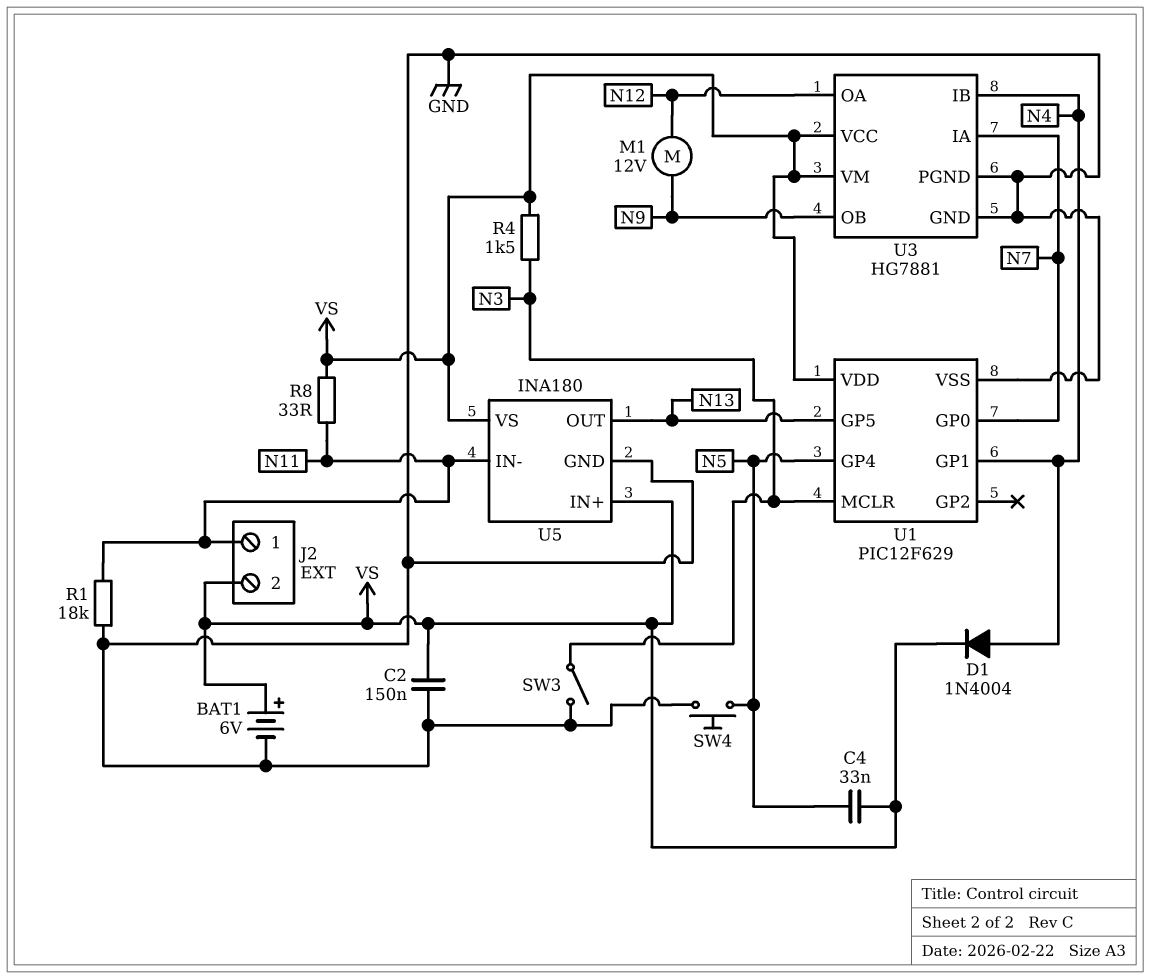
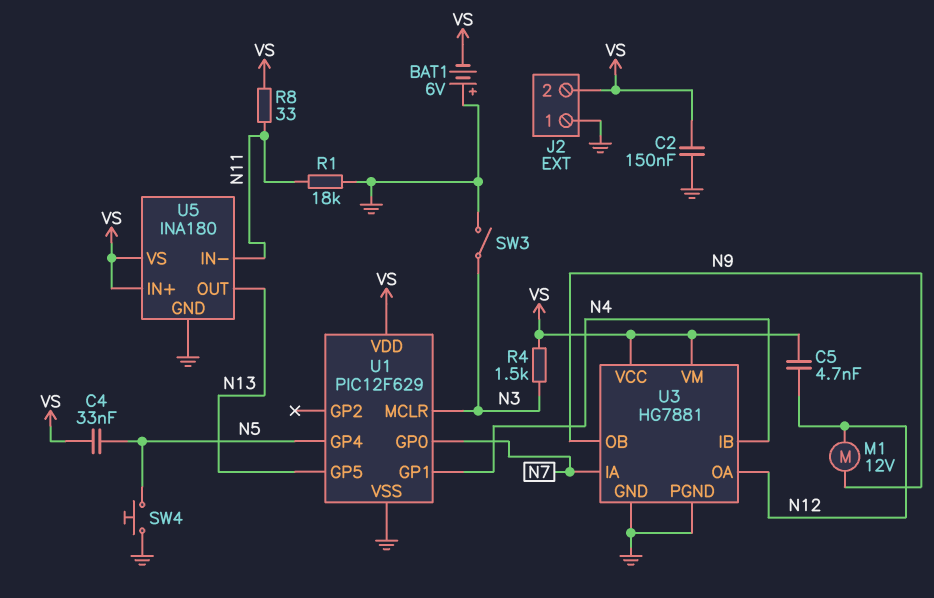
BAT1: 6V (plus VS, minus GND) -> 6V (plus GND, minus VS)
C5: none -> 4.7nF (N12, VS)
D1: diode 1N4004 (A N4, K VS) -> none
J2 pin 1: N11 -> GND

